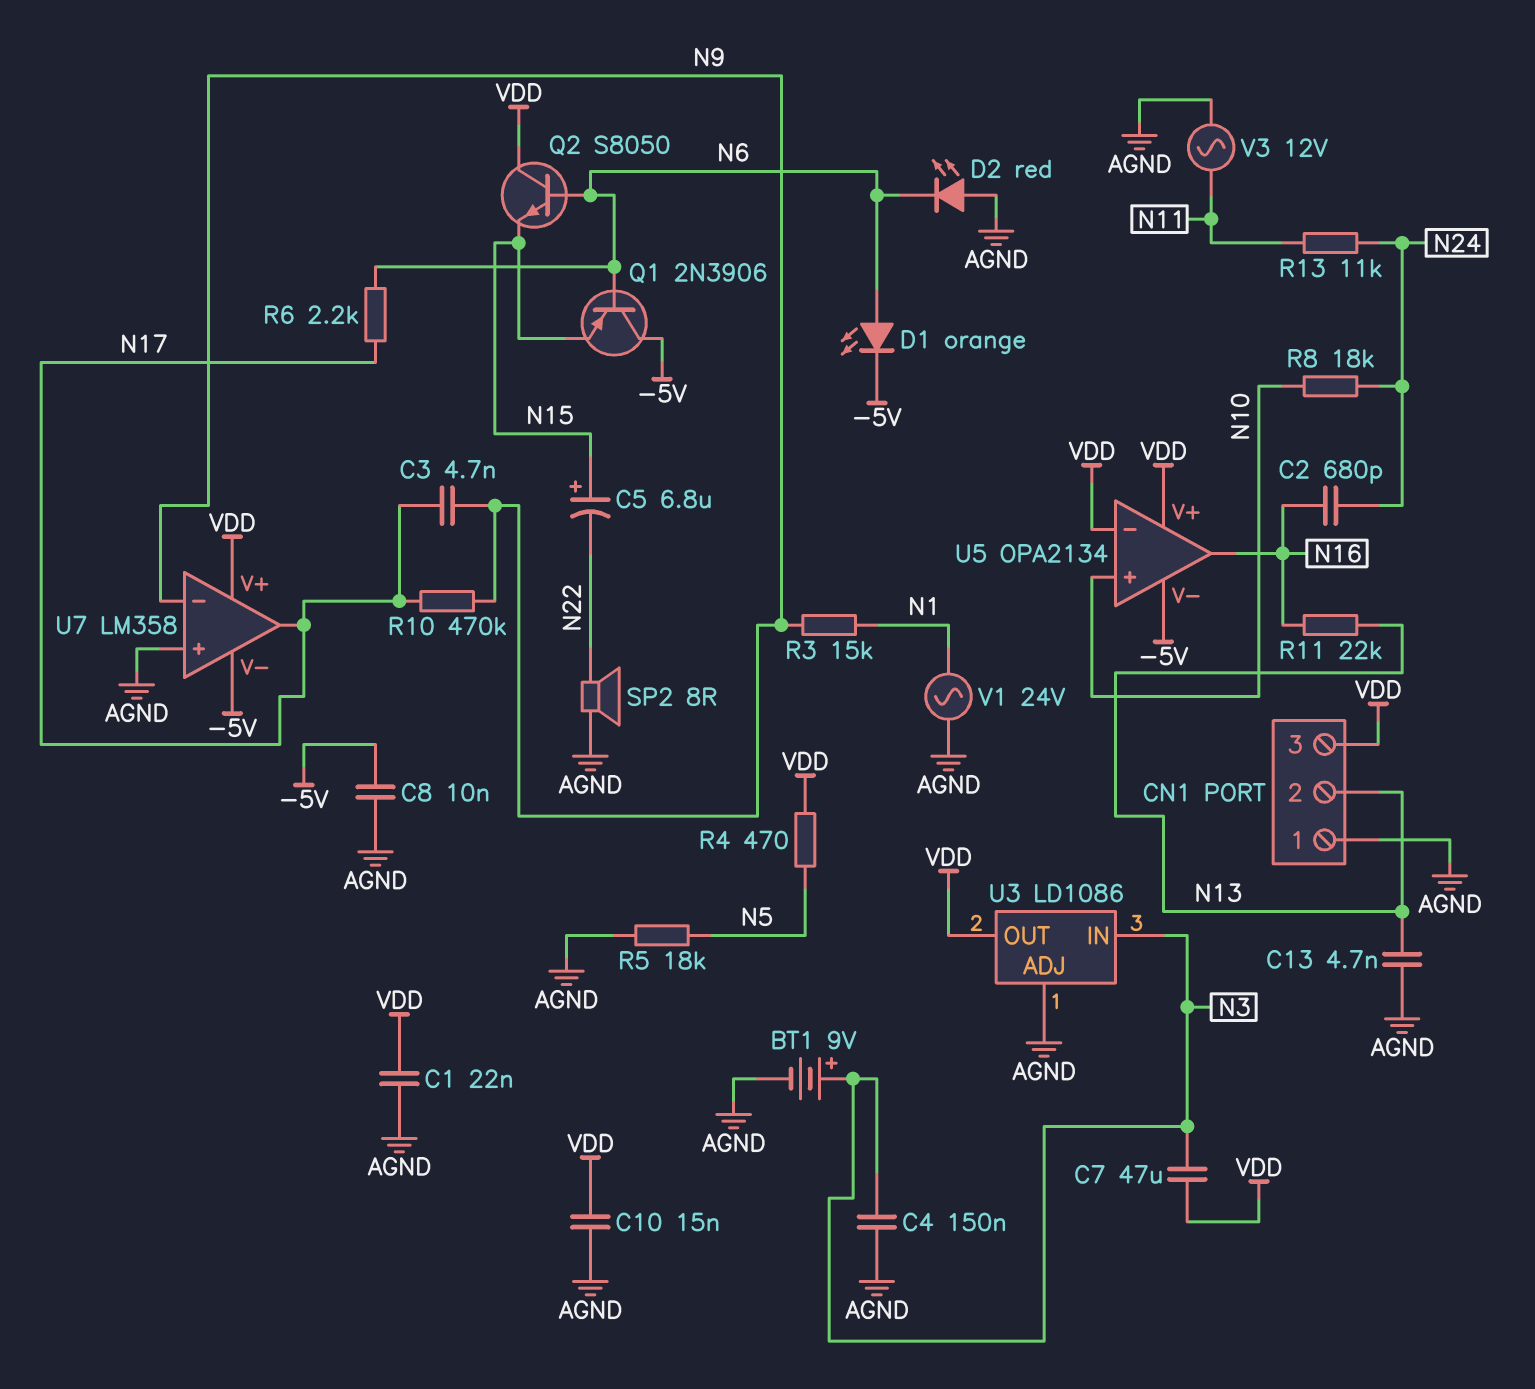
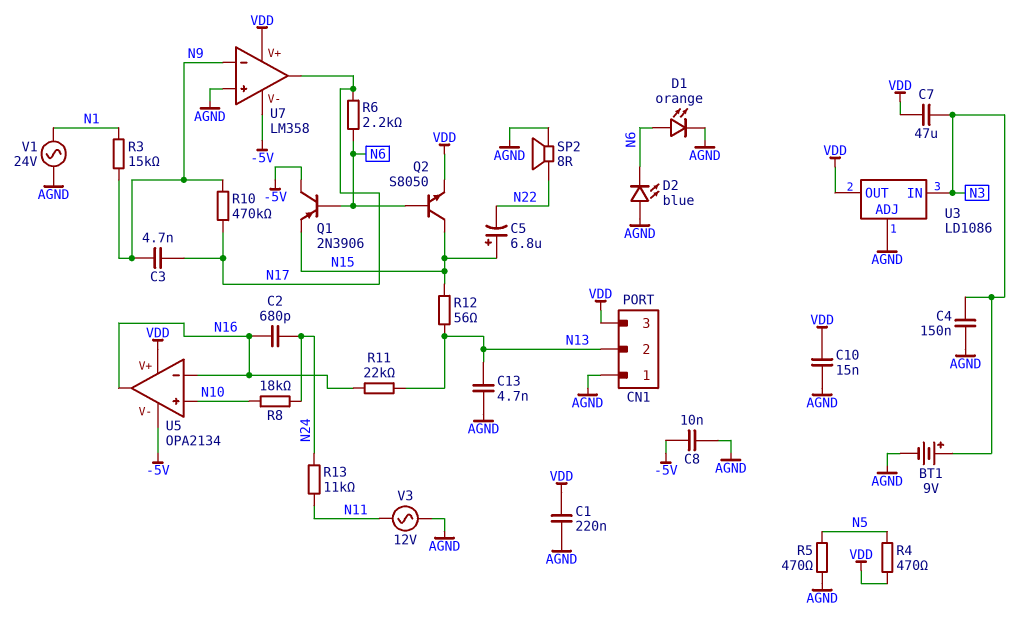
C1: 22nF (AGND, VDD) -> 220nF (AGND, VDD)
D1: LED orange (A N6, K -5V) -> LED orange (A N6, K AGND)
D2: LED red (A AGND, K N6) -> LED blue (A AGND, K N6)
Q2: NPN S8050 (B N6, C VDD, E N15) -> NPN S8050 (B N6, C N15, E VDD)
R5: 18k (AGND, N5) -> 470 (AGND, N5)
R12: none -> 56 (N13, N15)
U5 pin in-: VDD -> N16

